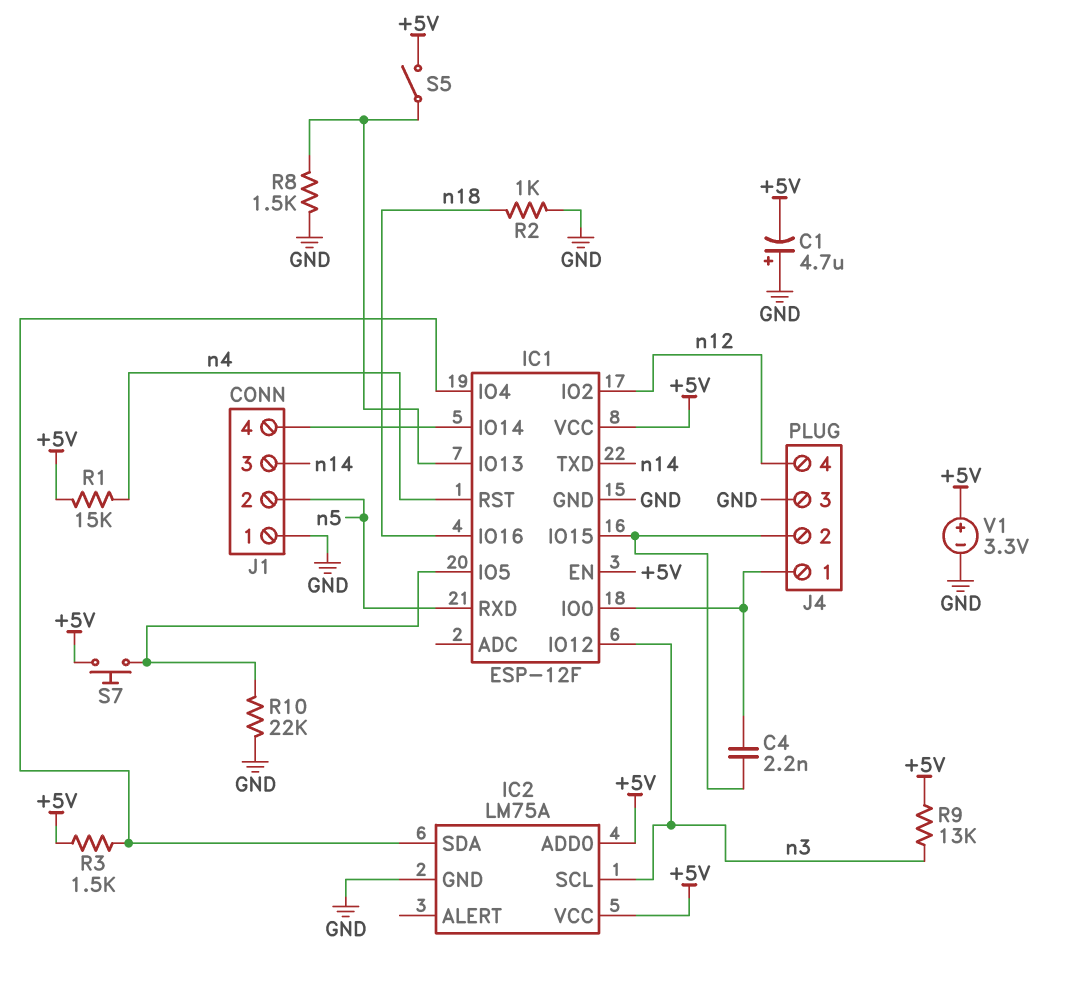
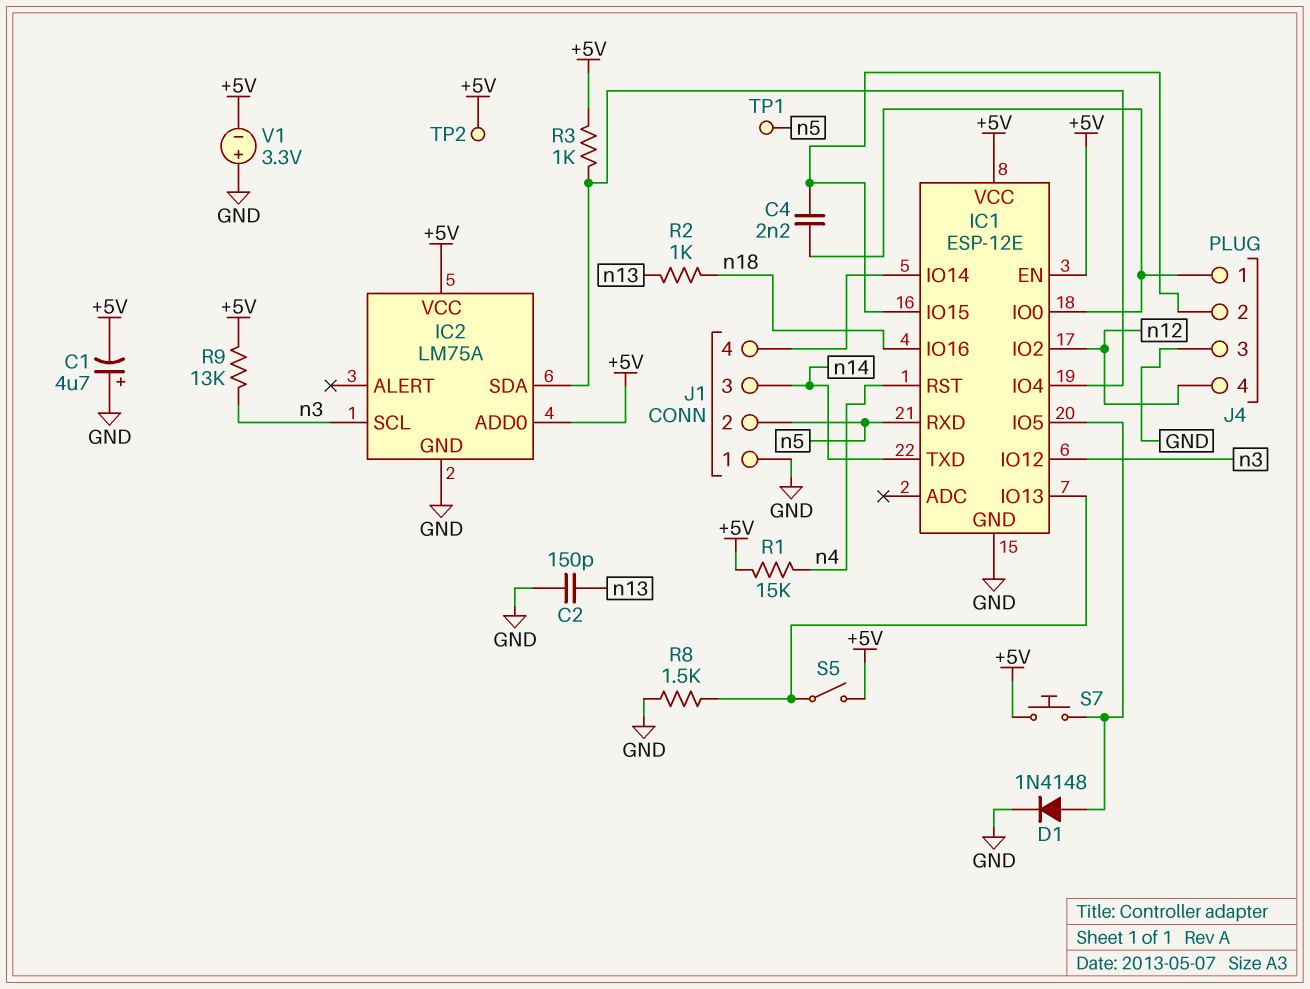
C2: none -> 150pF (GND, n13)
D1: none -> diode 1N4148 (A IC1/IO5, K GND)
IC1: ESP-12F -> ESP-12E
R2: 1k (GND, n18) -> 1k (n13, n18)
R3: 1.5k (+5V, IC1/IO4) -> 1k (+5V, IC1/IO4)
R10: 22k (GND, IC1/IO5) -> none
TP1: none -> test point (n5)
TP2: none -> test point (+5V)
V1: 3.3V (plus +5V, minus GND) -> 3.3V (plus GND, minus +5V)

